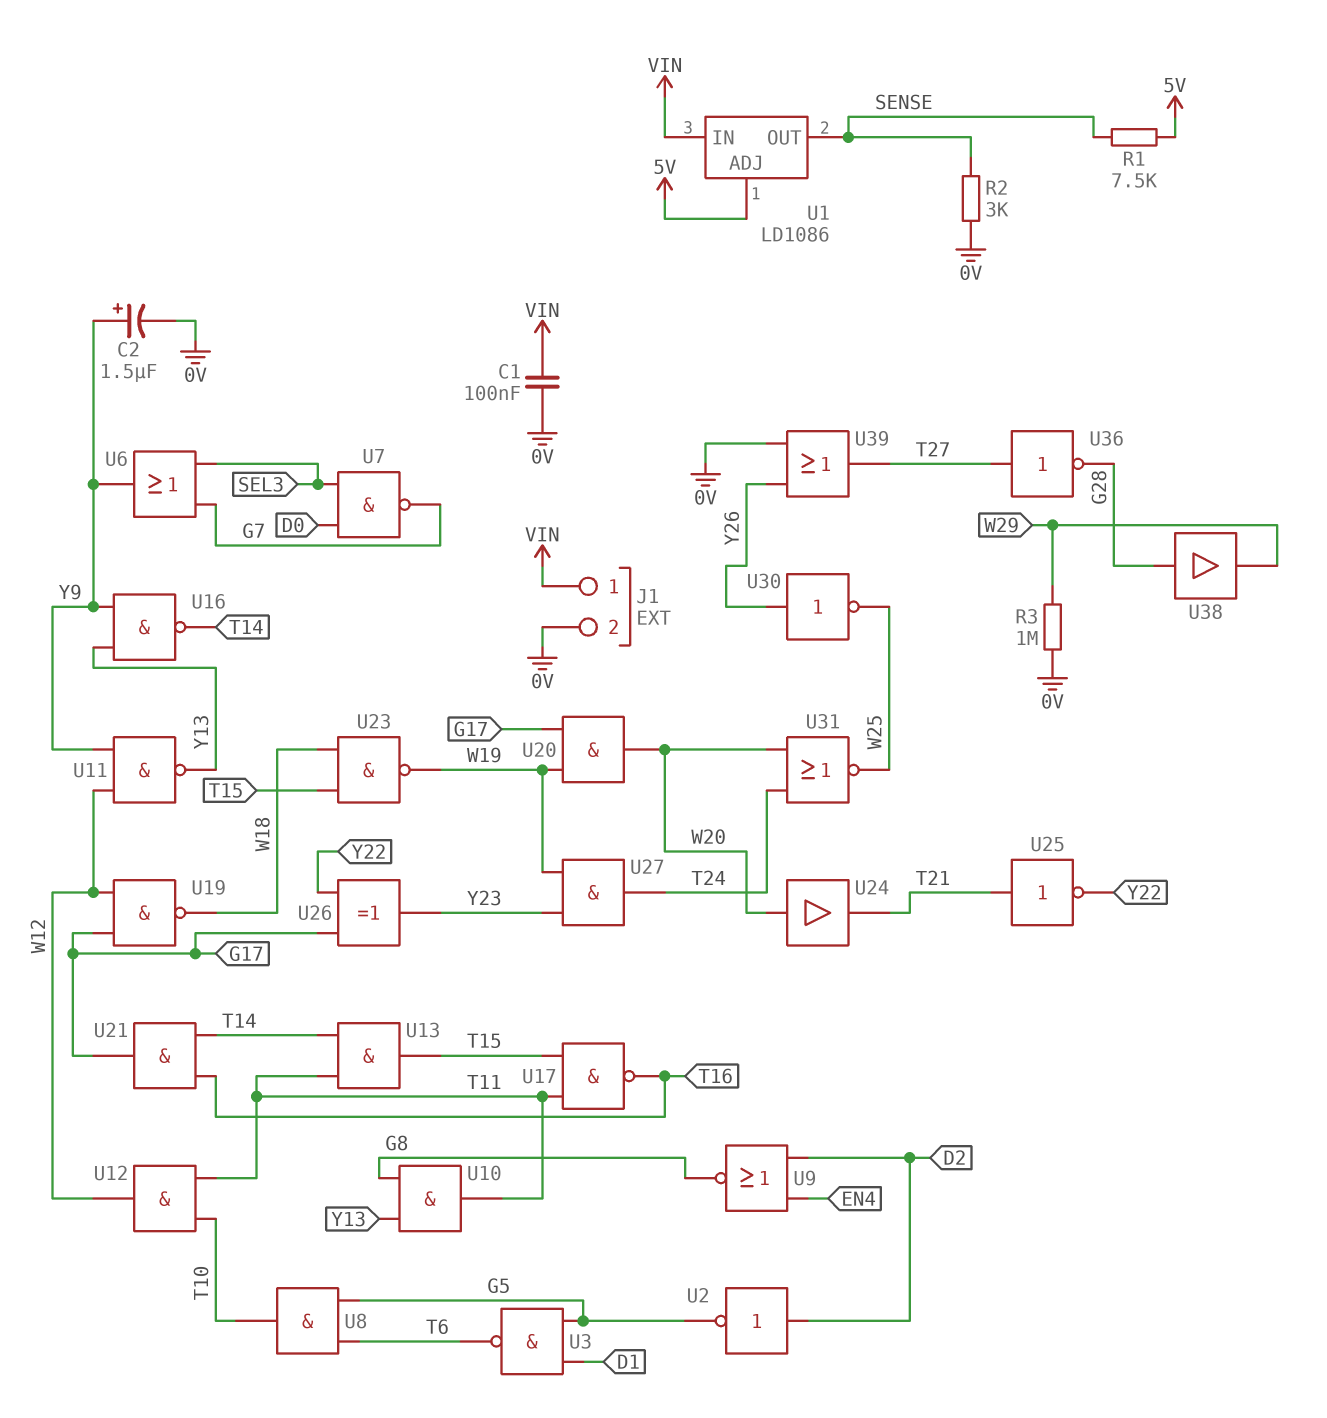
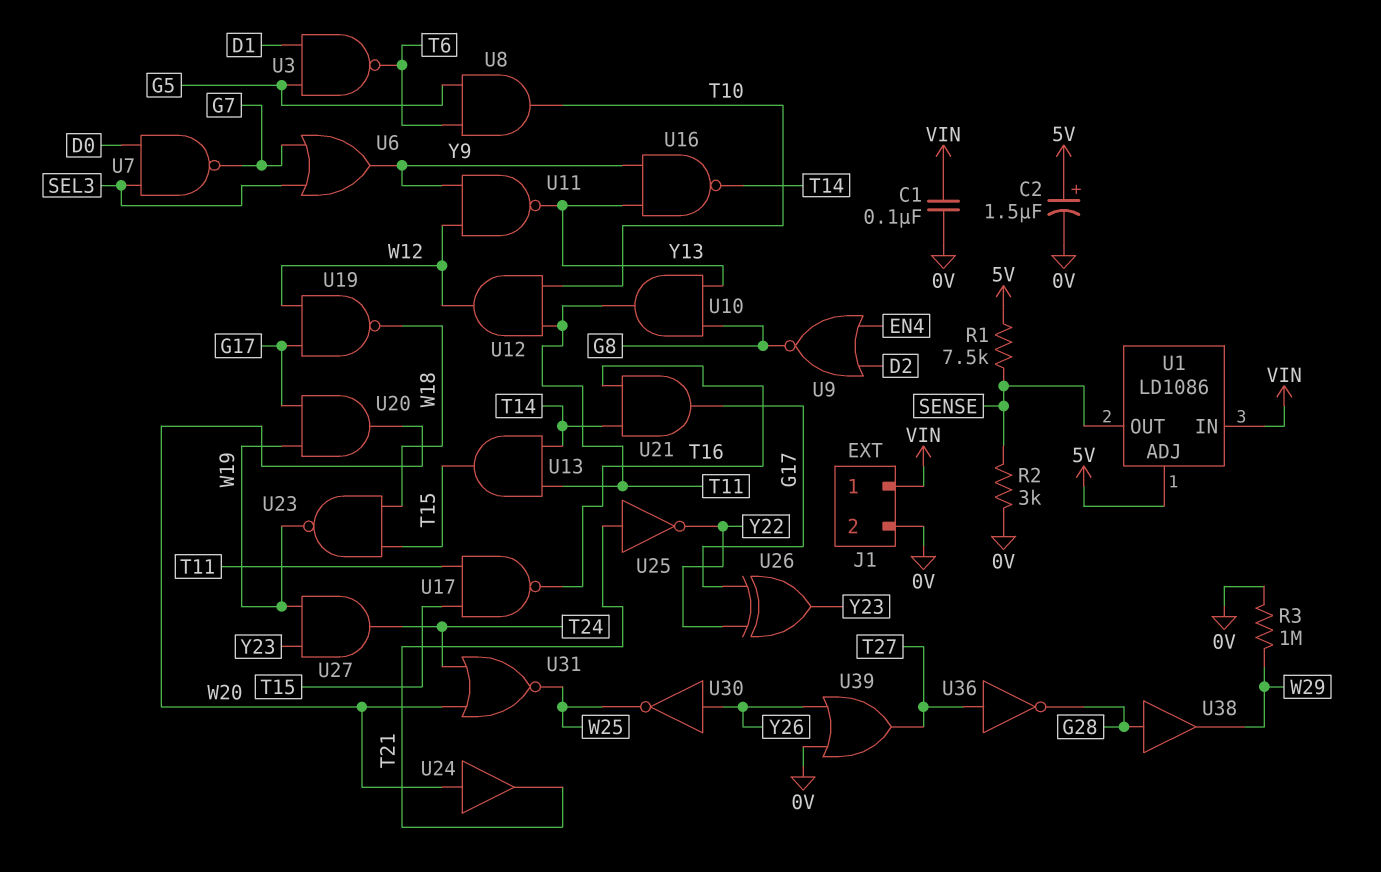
C2: 1.5uF (plus Y9, minus 0V) -> 1.5uF (plus 5V, minus 0V)
U2: NOT (in D2, out G5) -> none

